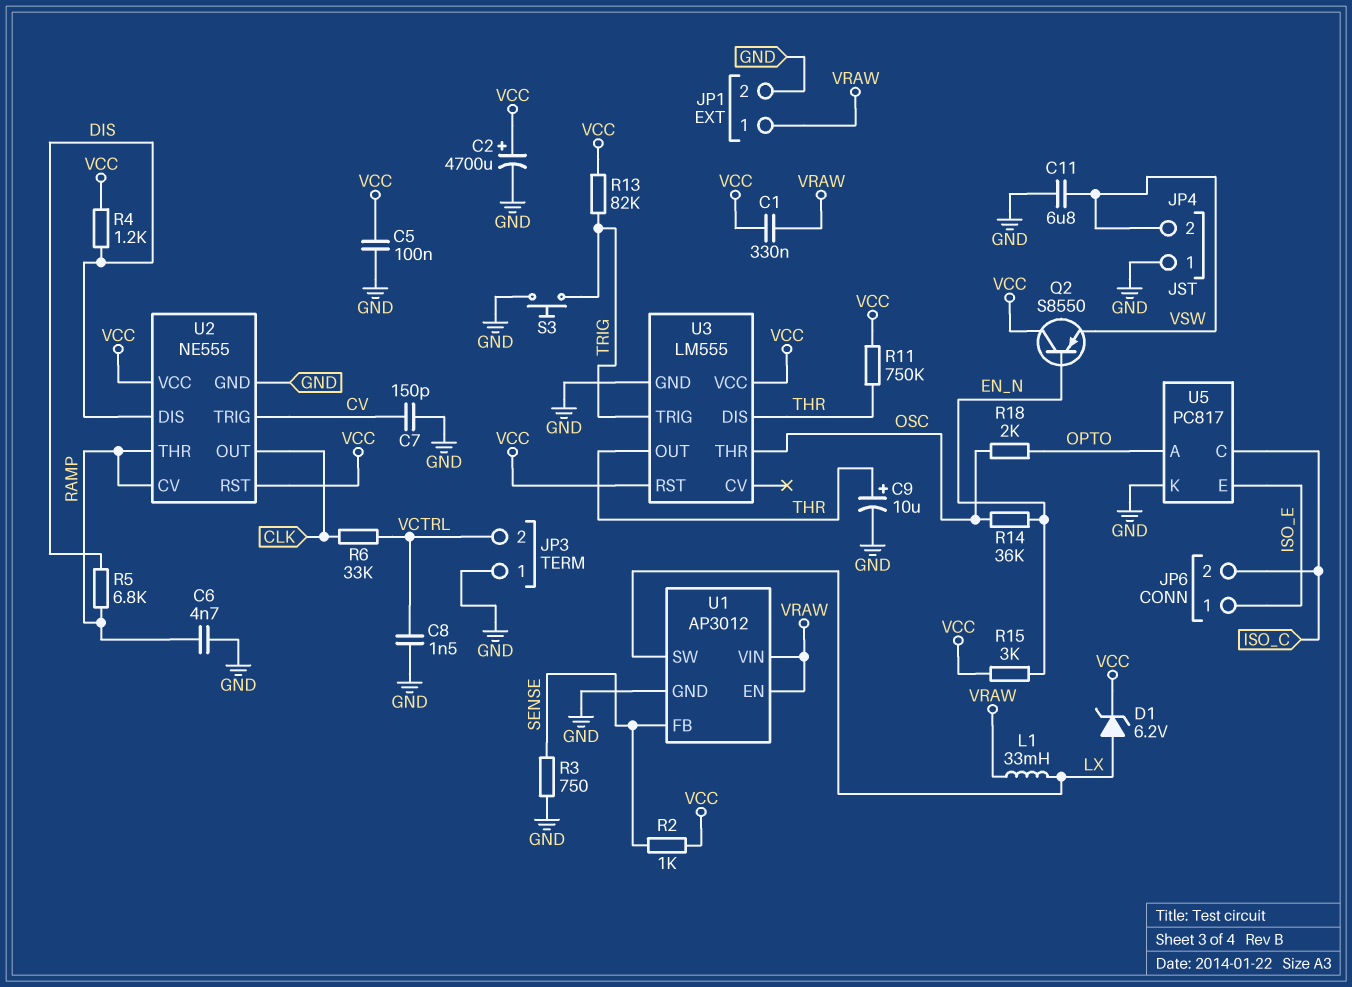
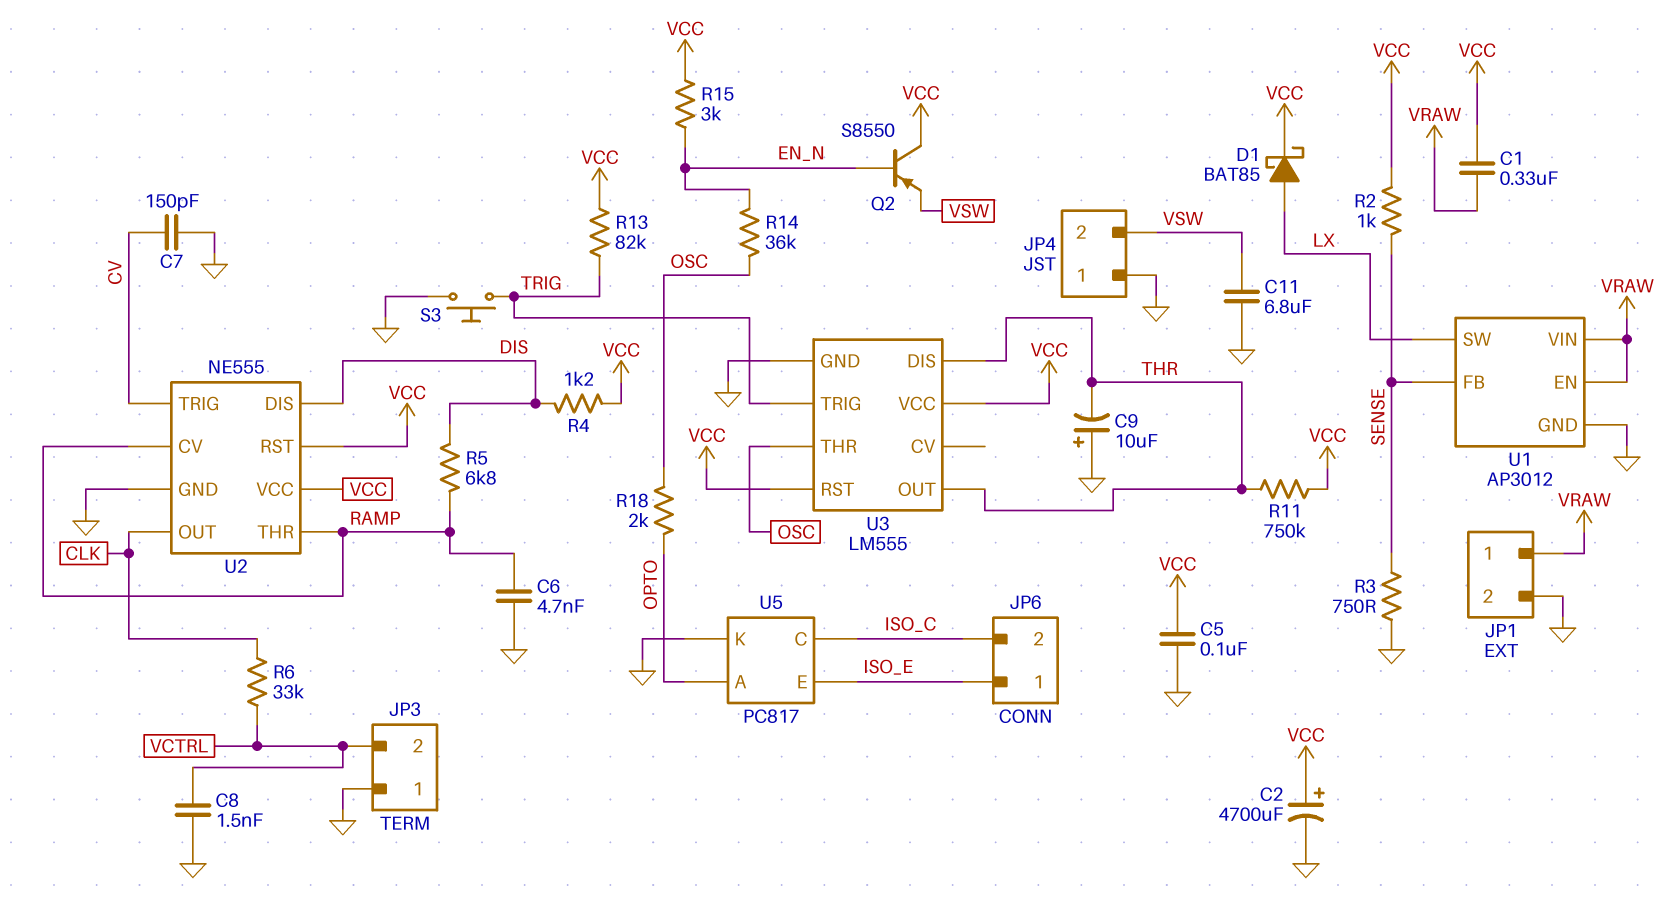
C9: 10uF (plus THR, minus GND) -> 10uF (plus GND, minus THR)
D1: zener 6.2V (A LX, K VCC) -> schottky BAT85 (A LX, K VCC)
L1: 33mH (LX, VRAW) -> none

